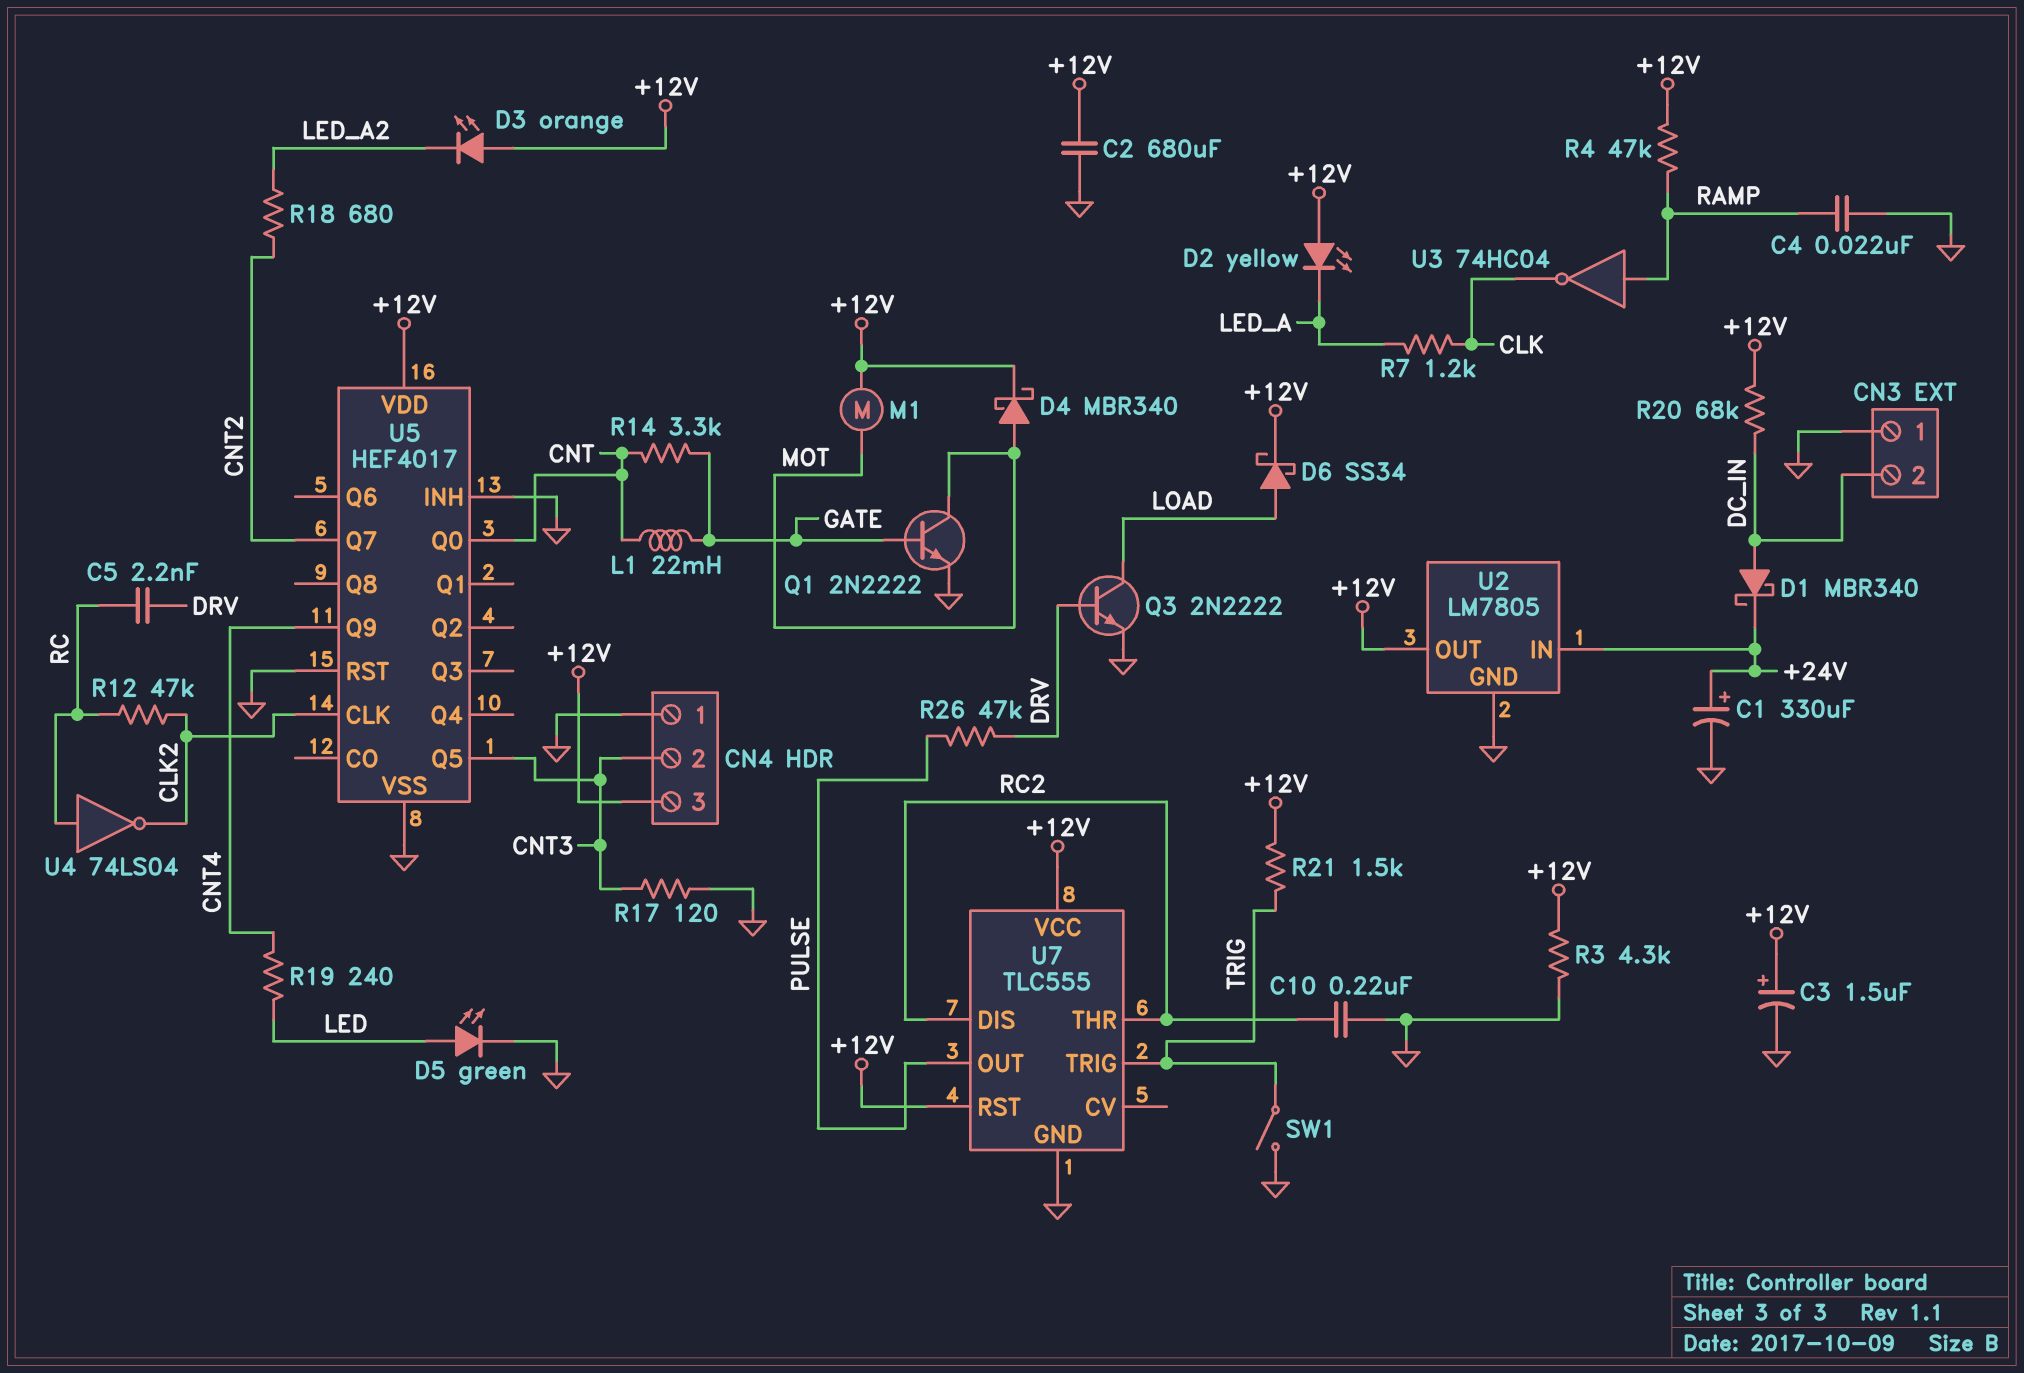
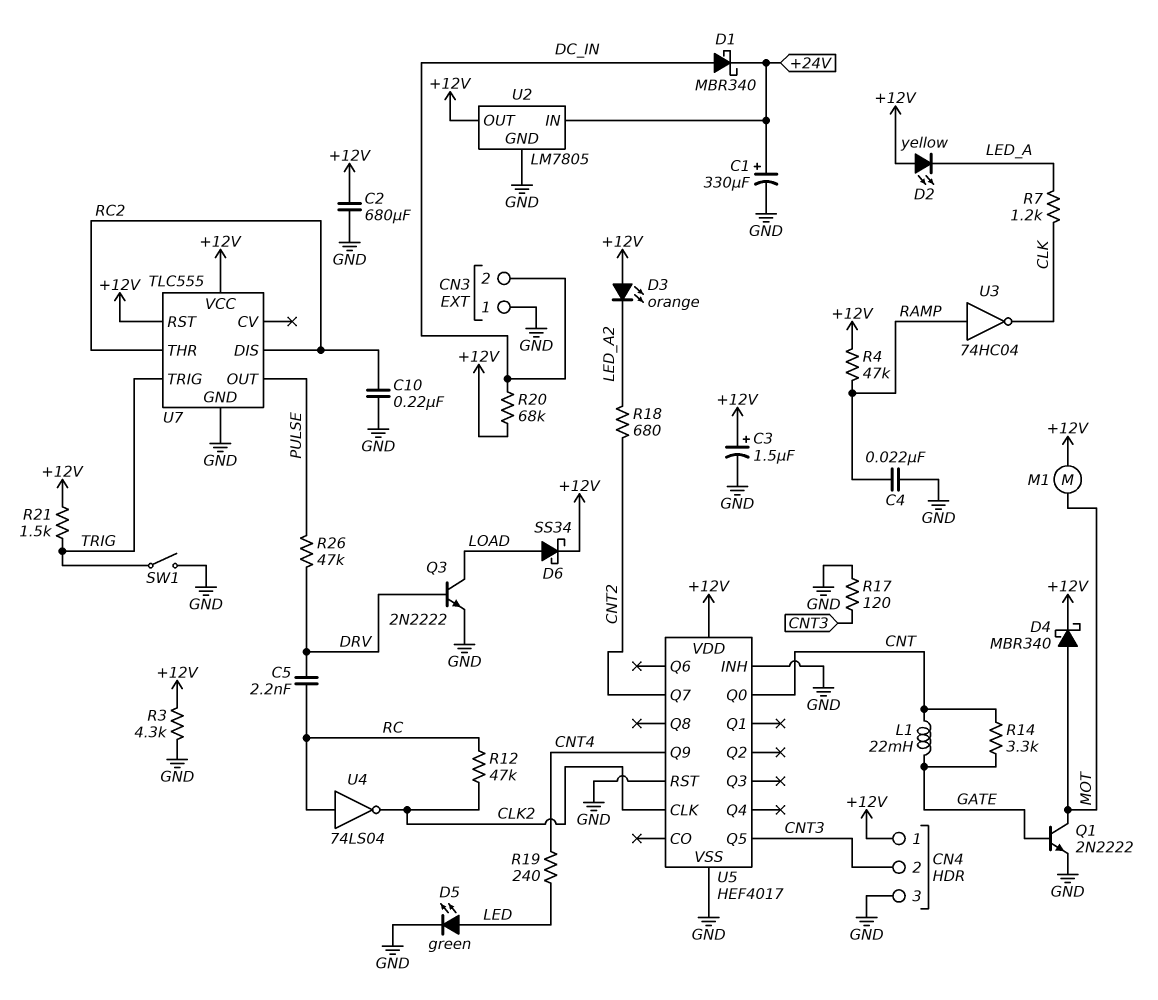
CN4 pin 1: GND -> +12V
CN4 pin 3: +12V -> GND

